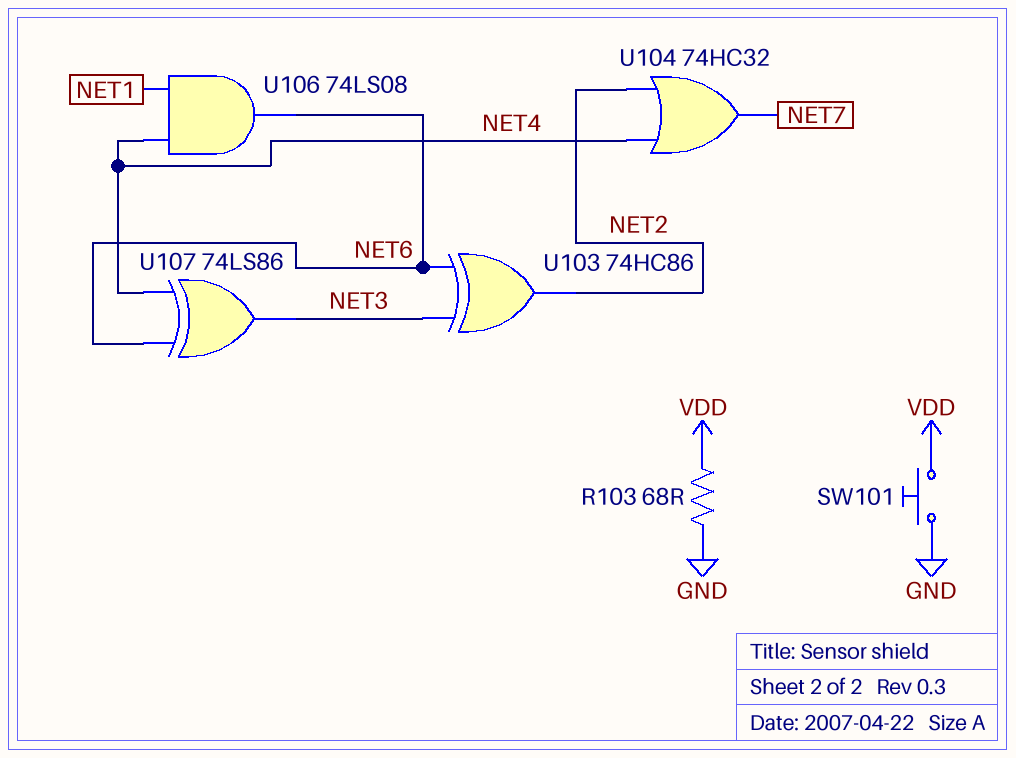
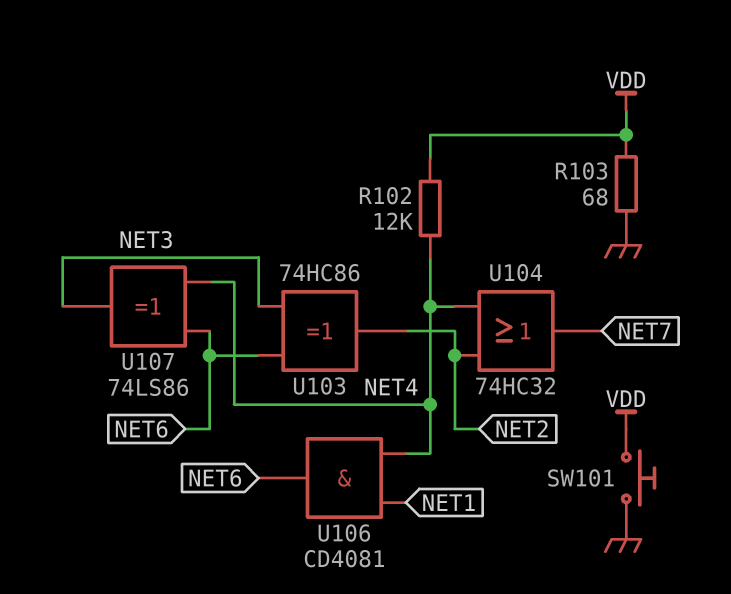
R102: none -> 12k (NET4, VDD)
U106: AND 74LS08 (in NET1, in NET4, out NET6) -> AND CD4081 (in NET1, in NET4, out NET6)

